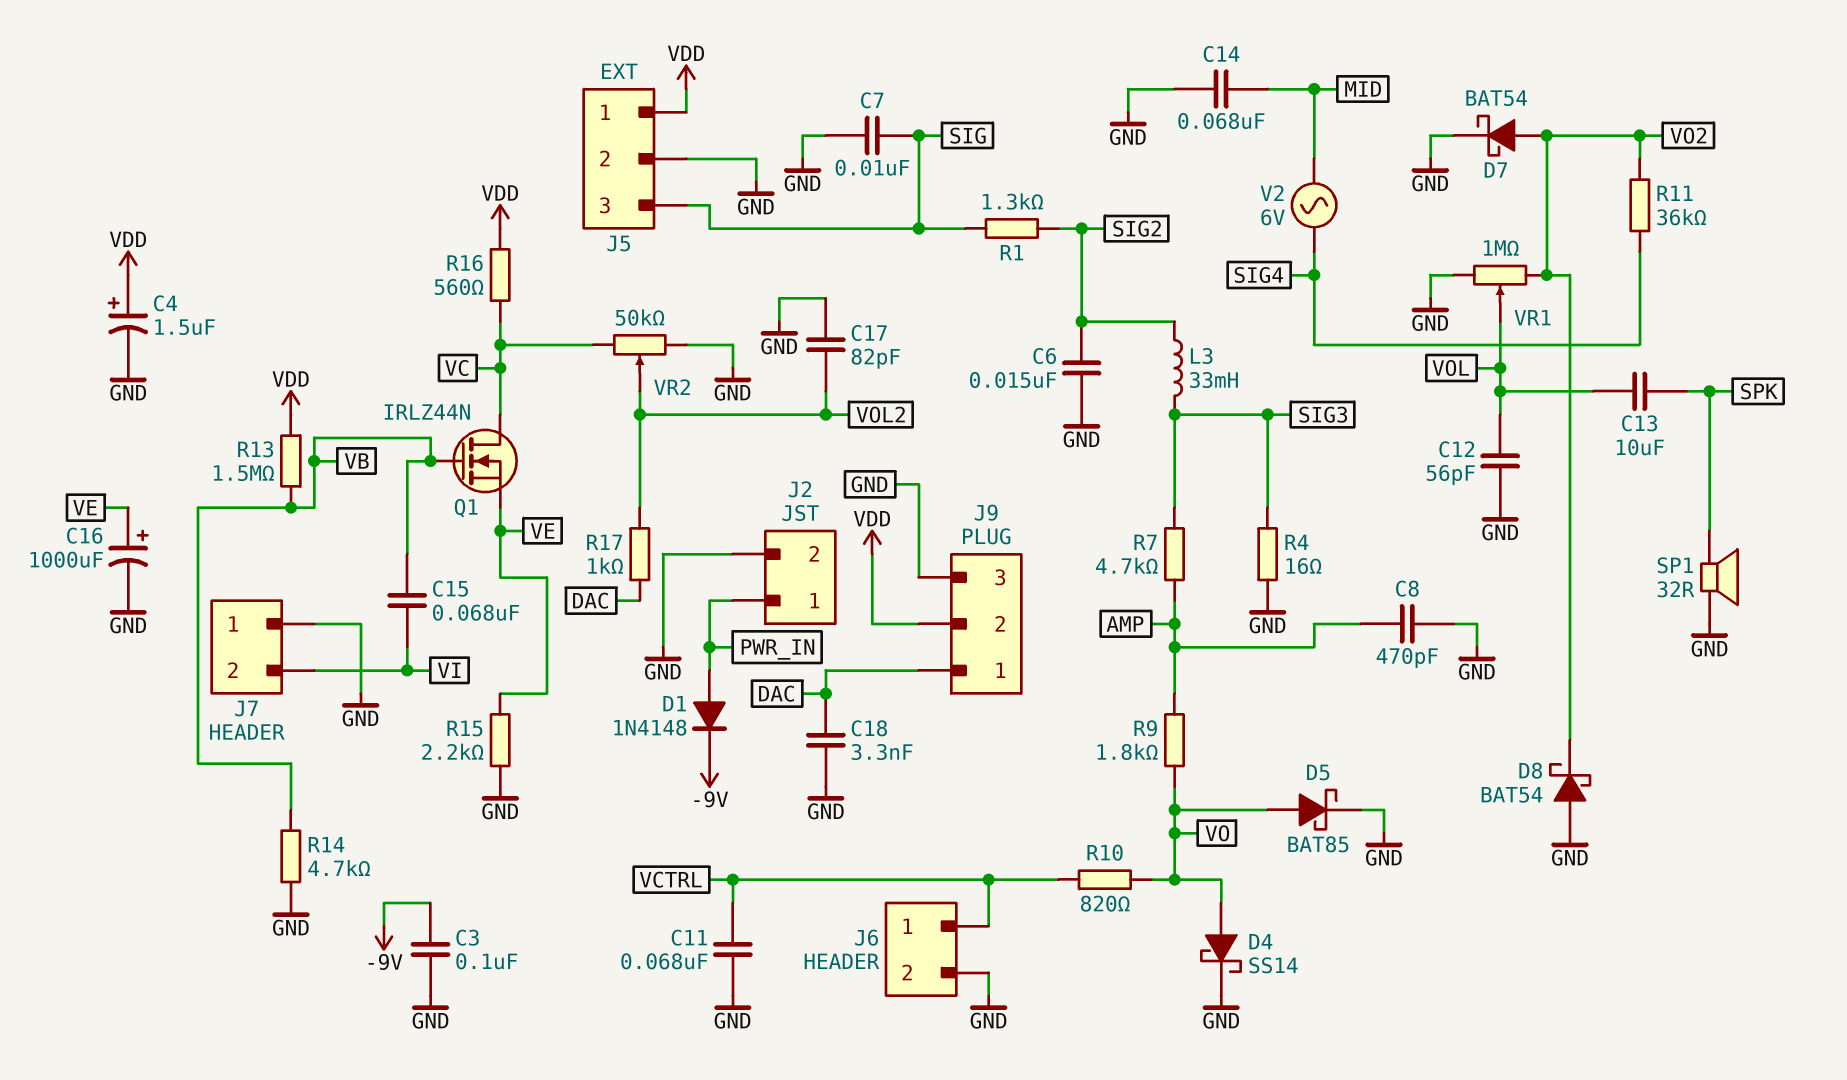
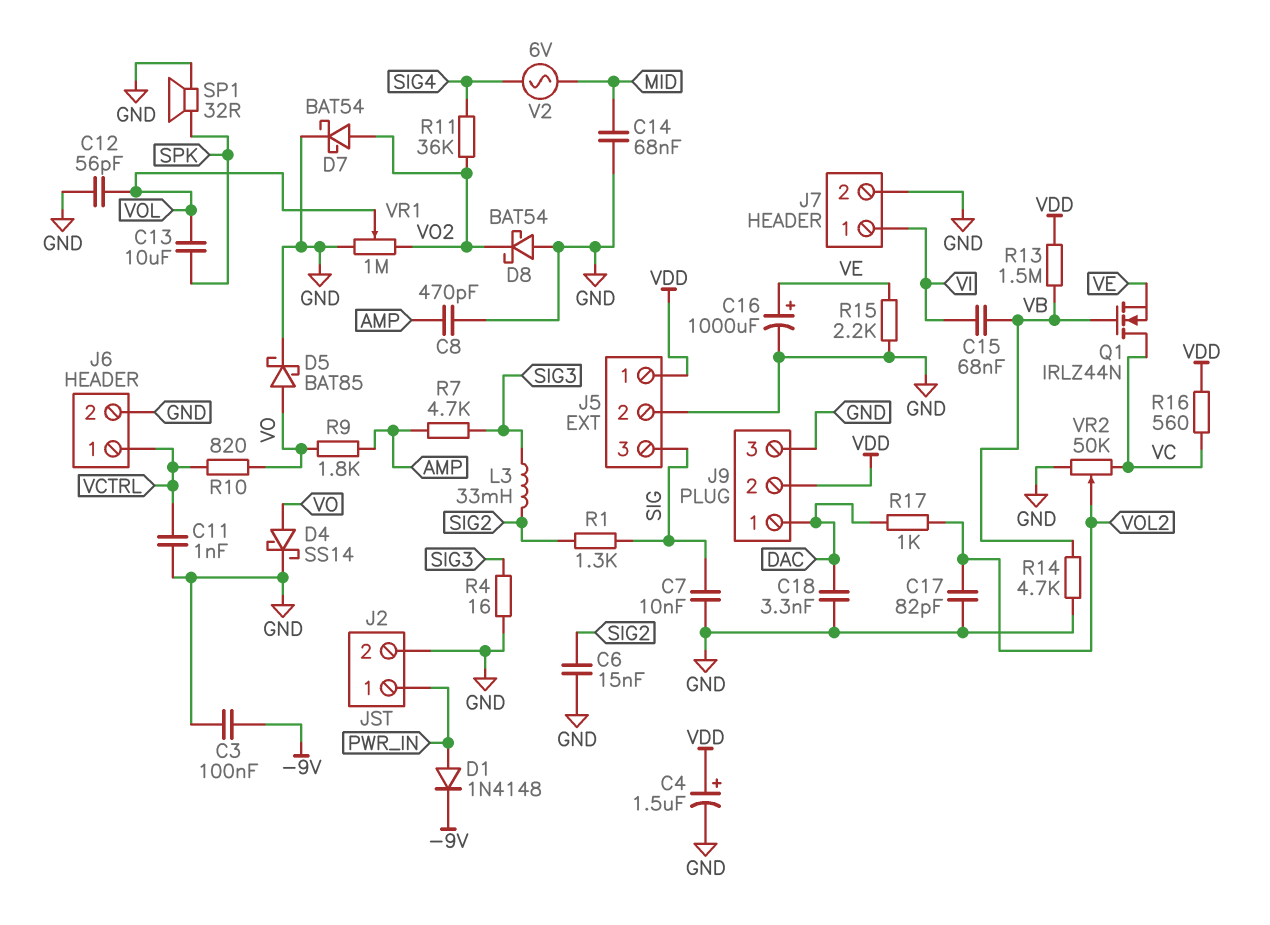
C11: 68nF (GND, VCTRL) -> 1nF (GND, VCTRL)
J7 pin 1: GND -> VI
J7 pin 2: VI -> GND

